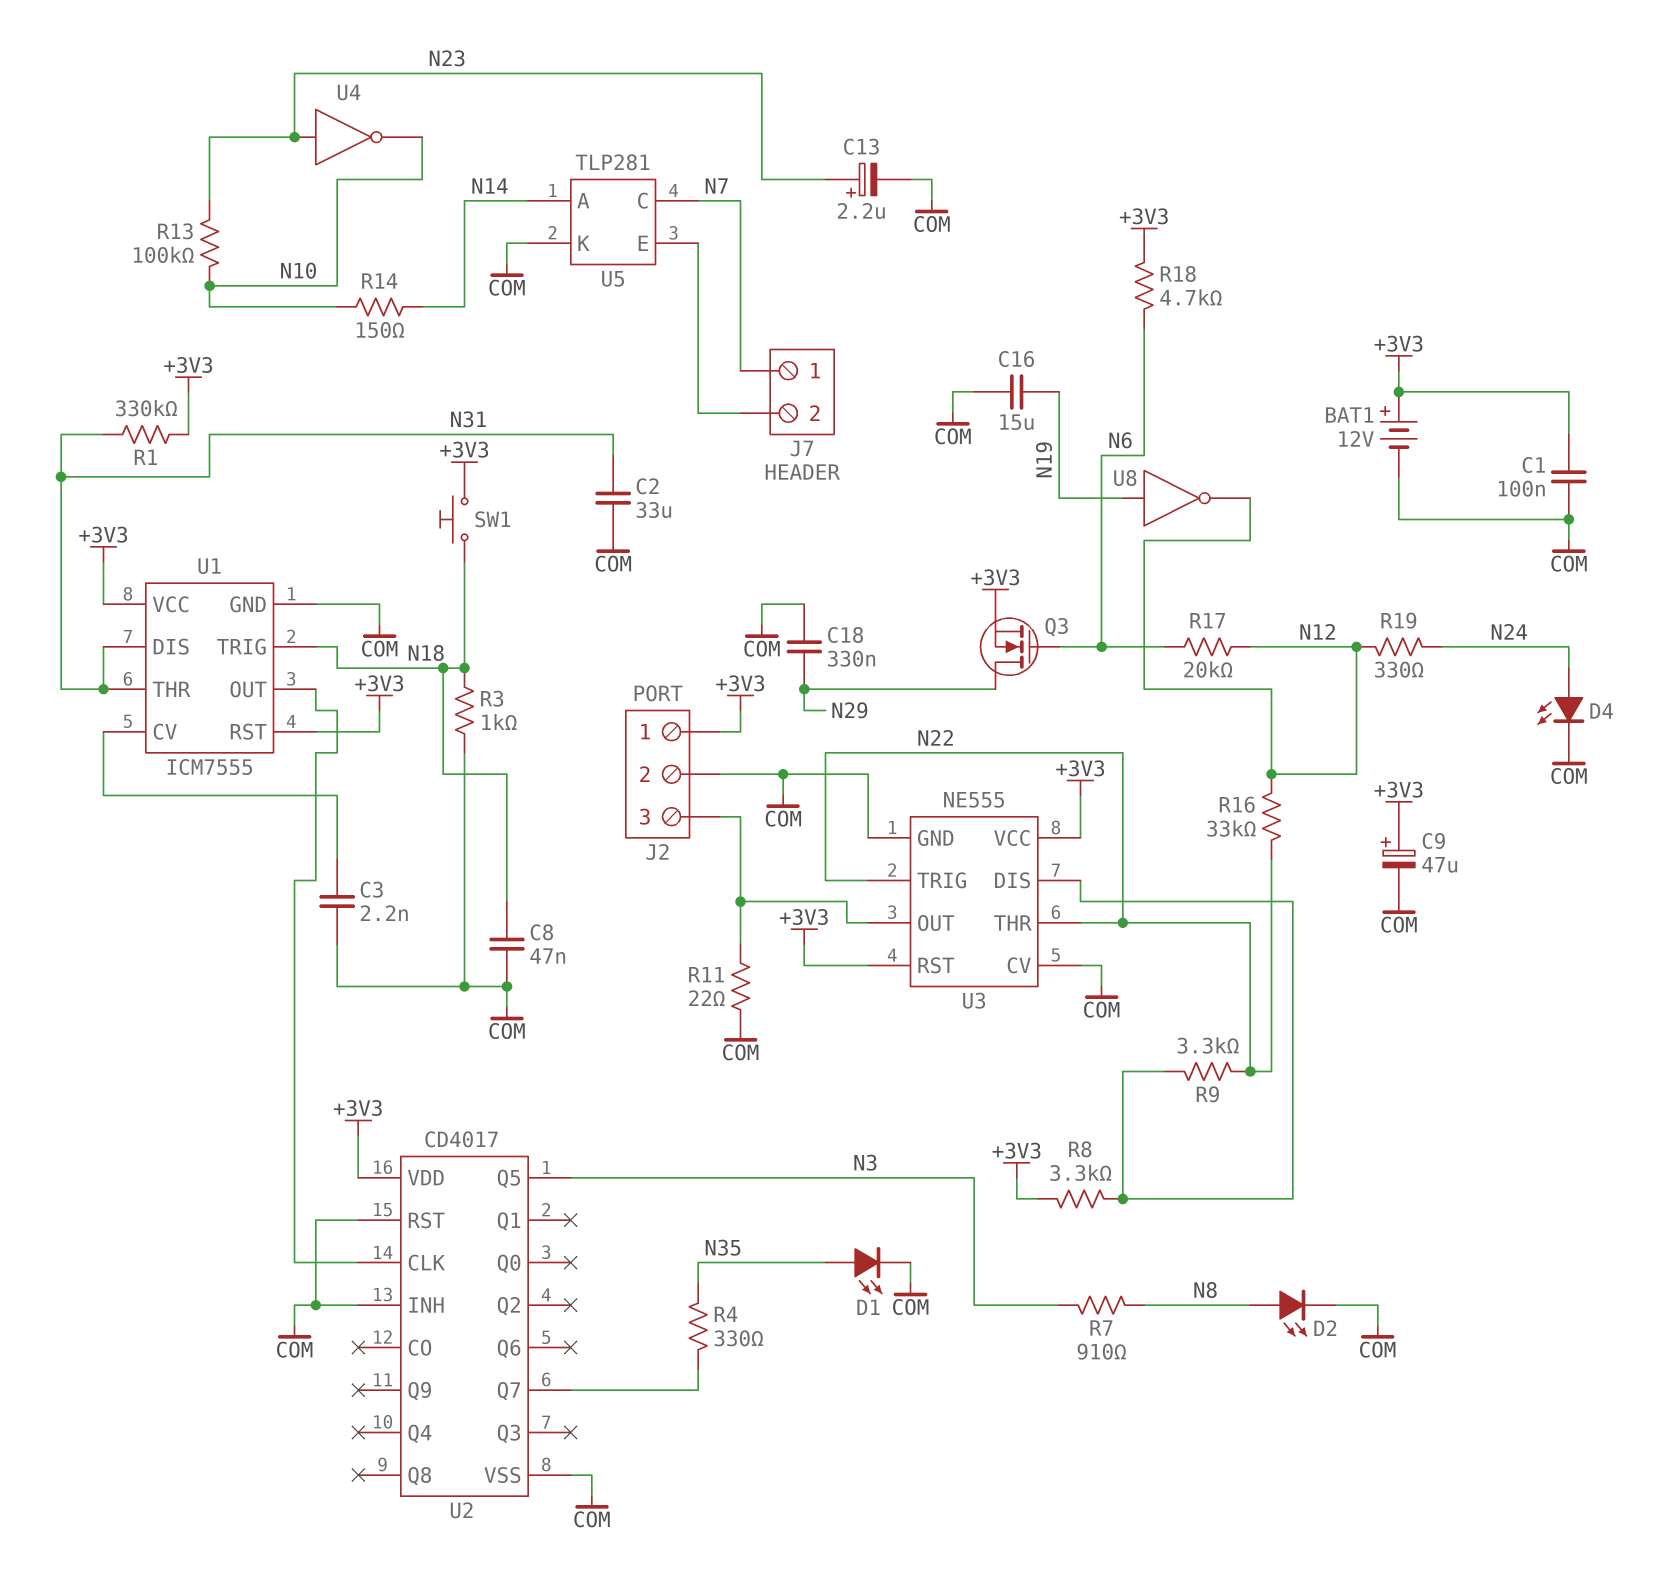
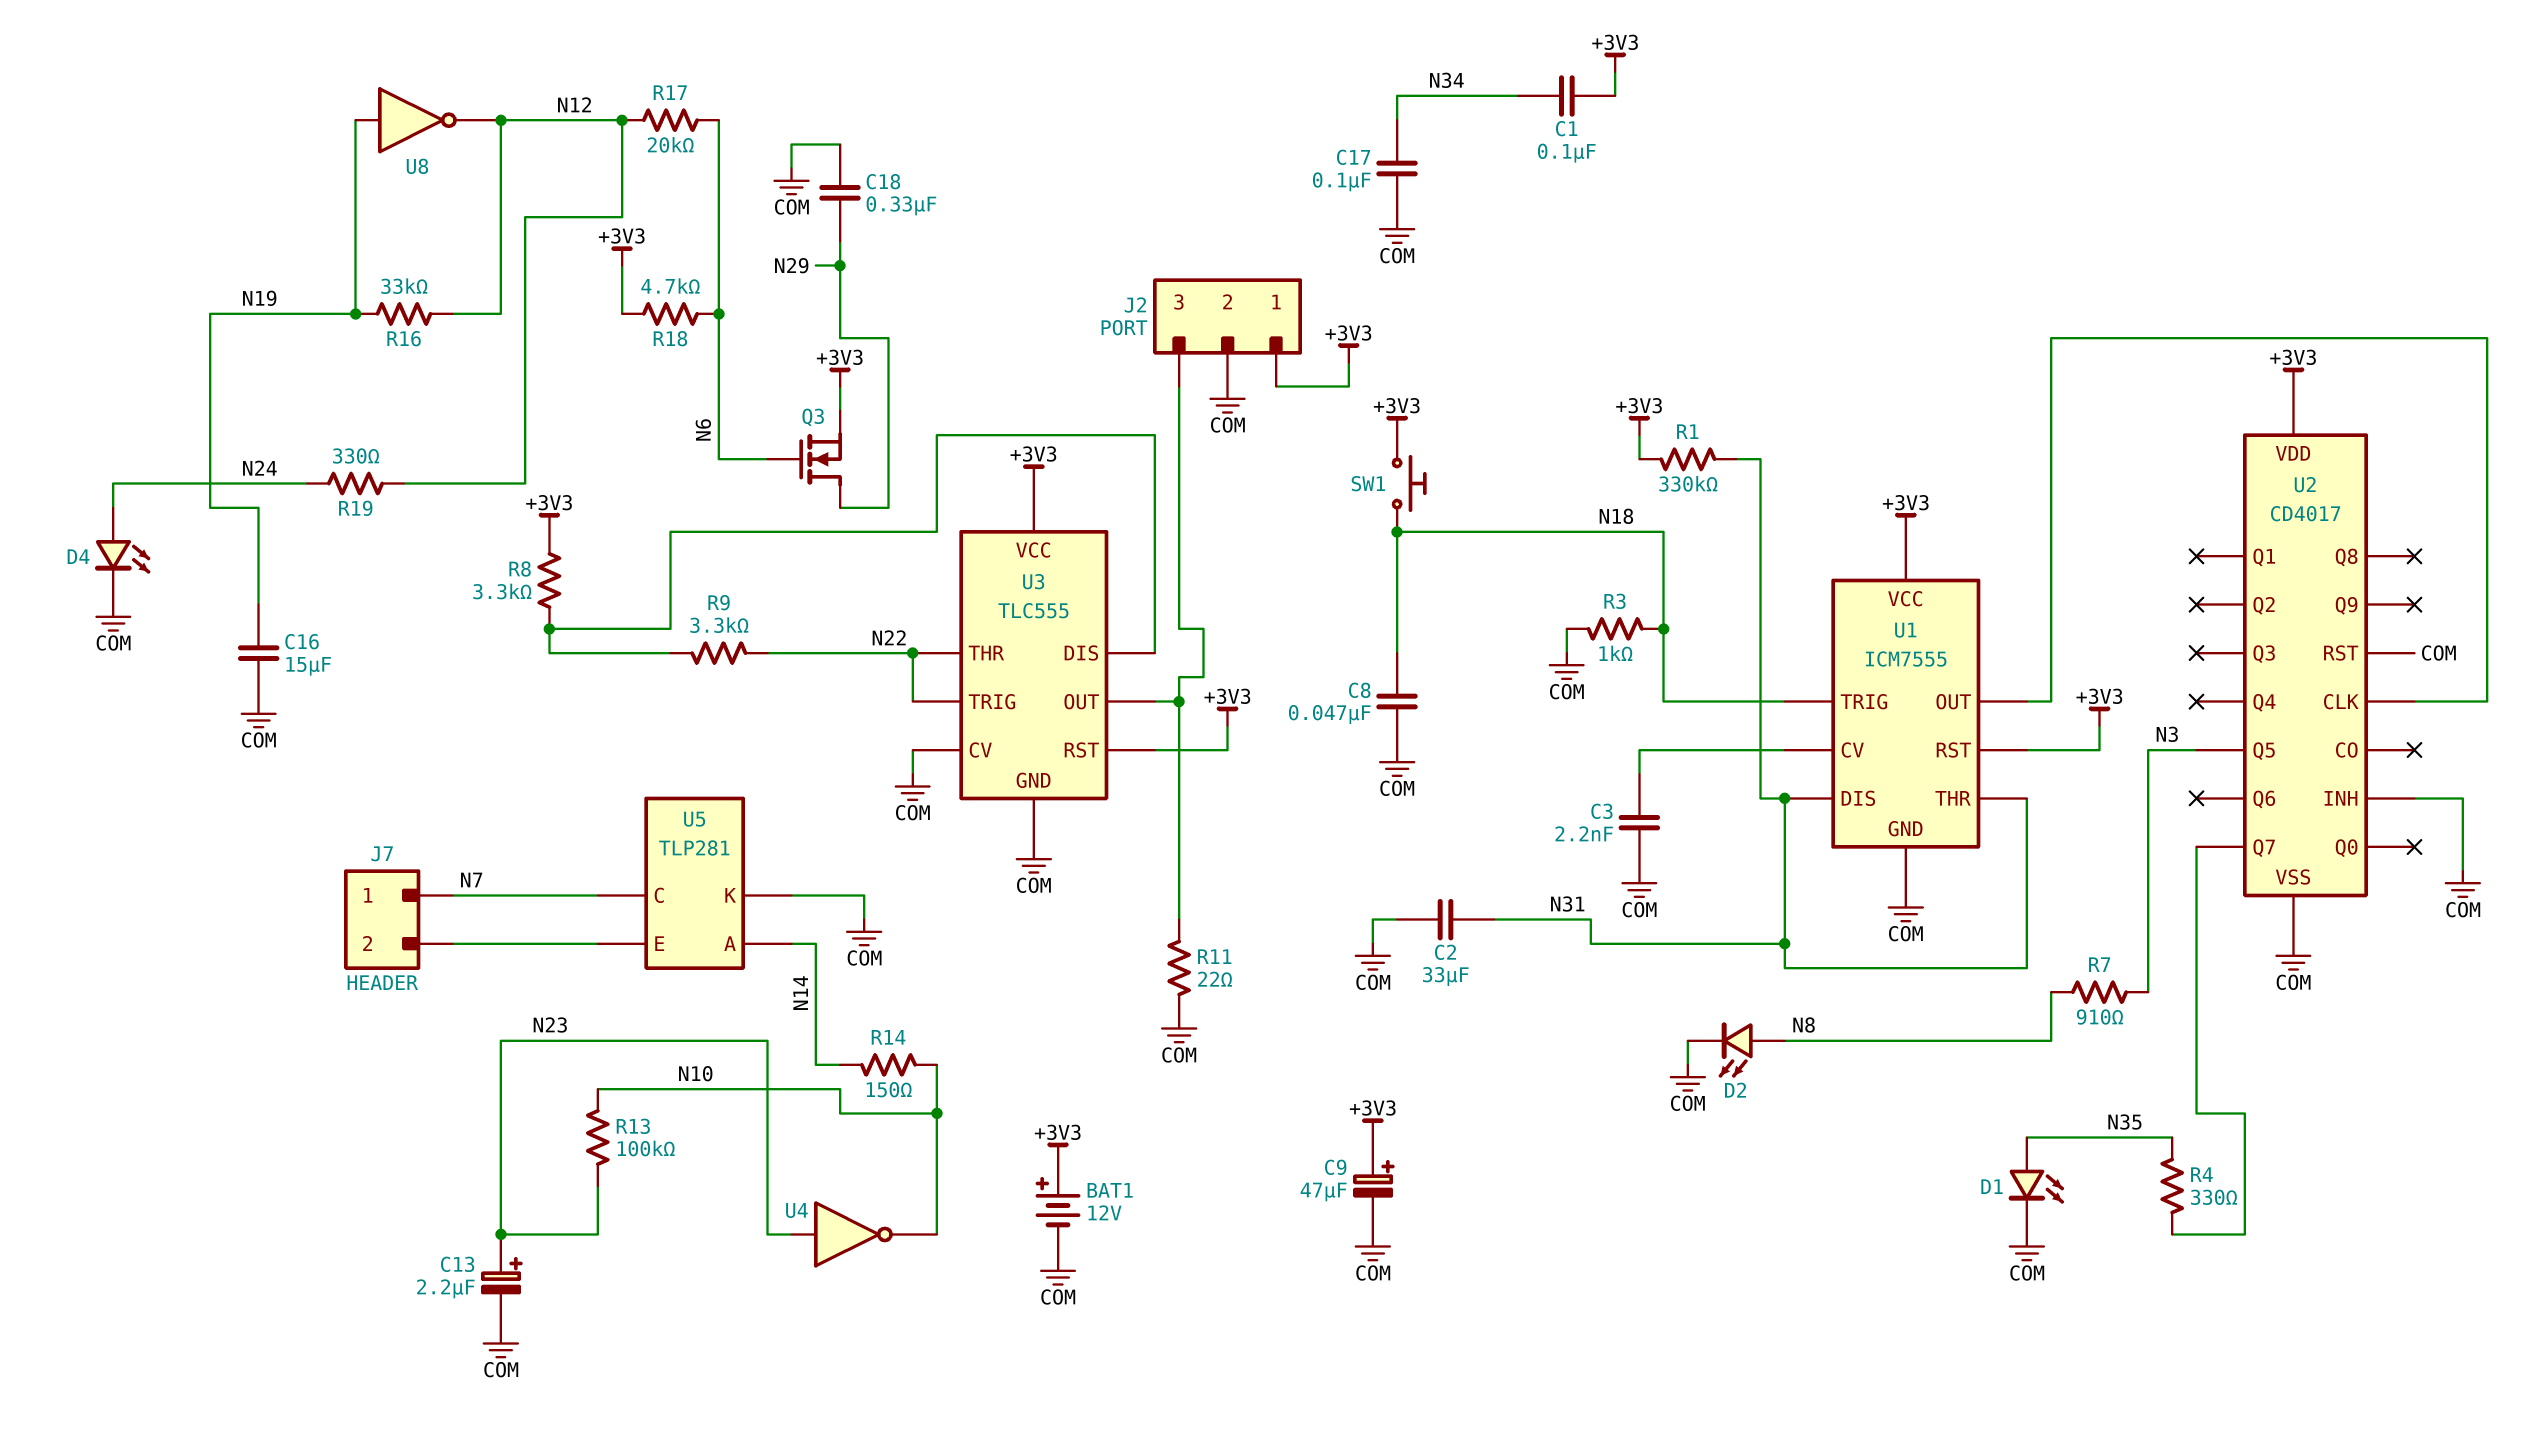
C1: 100nF (+3V3, COM) -> 100nF (+3V3, N34)
C17: none -> 100nF (COM, N34)
R16: 33k (N12, N22) -> 33k (N12, N19)
U3: NE555 -> TLC555

